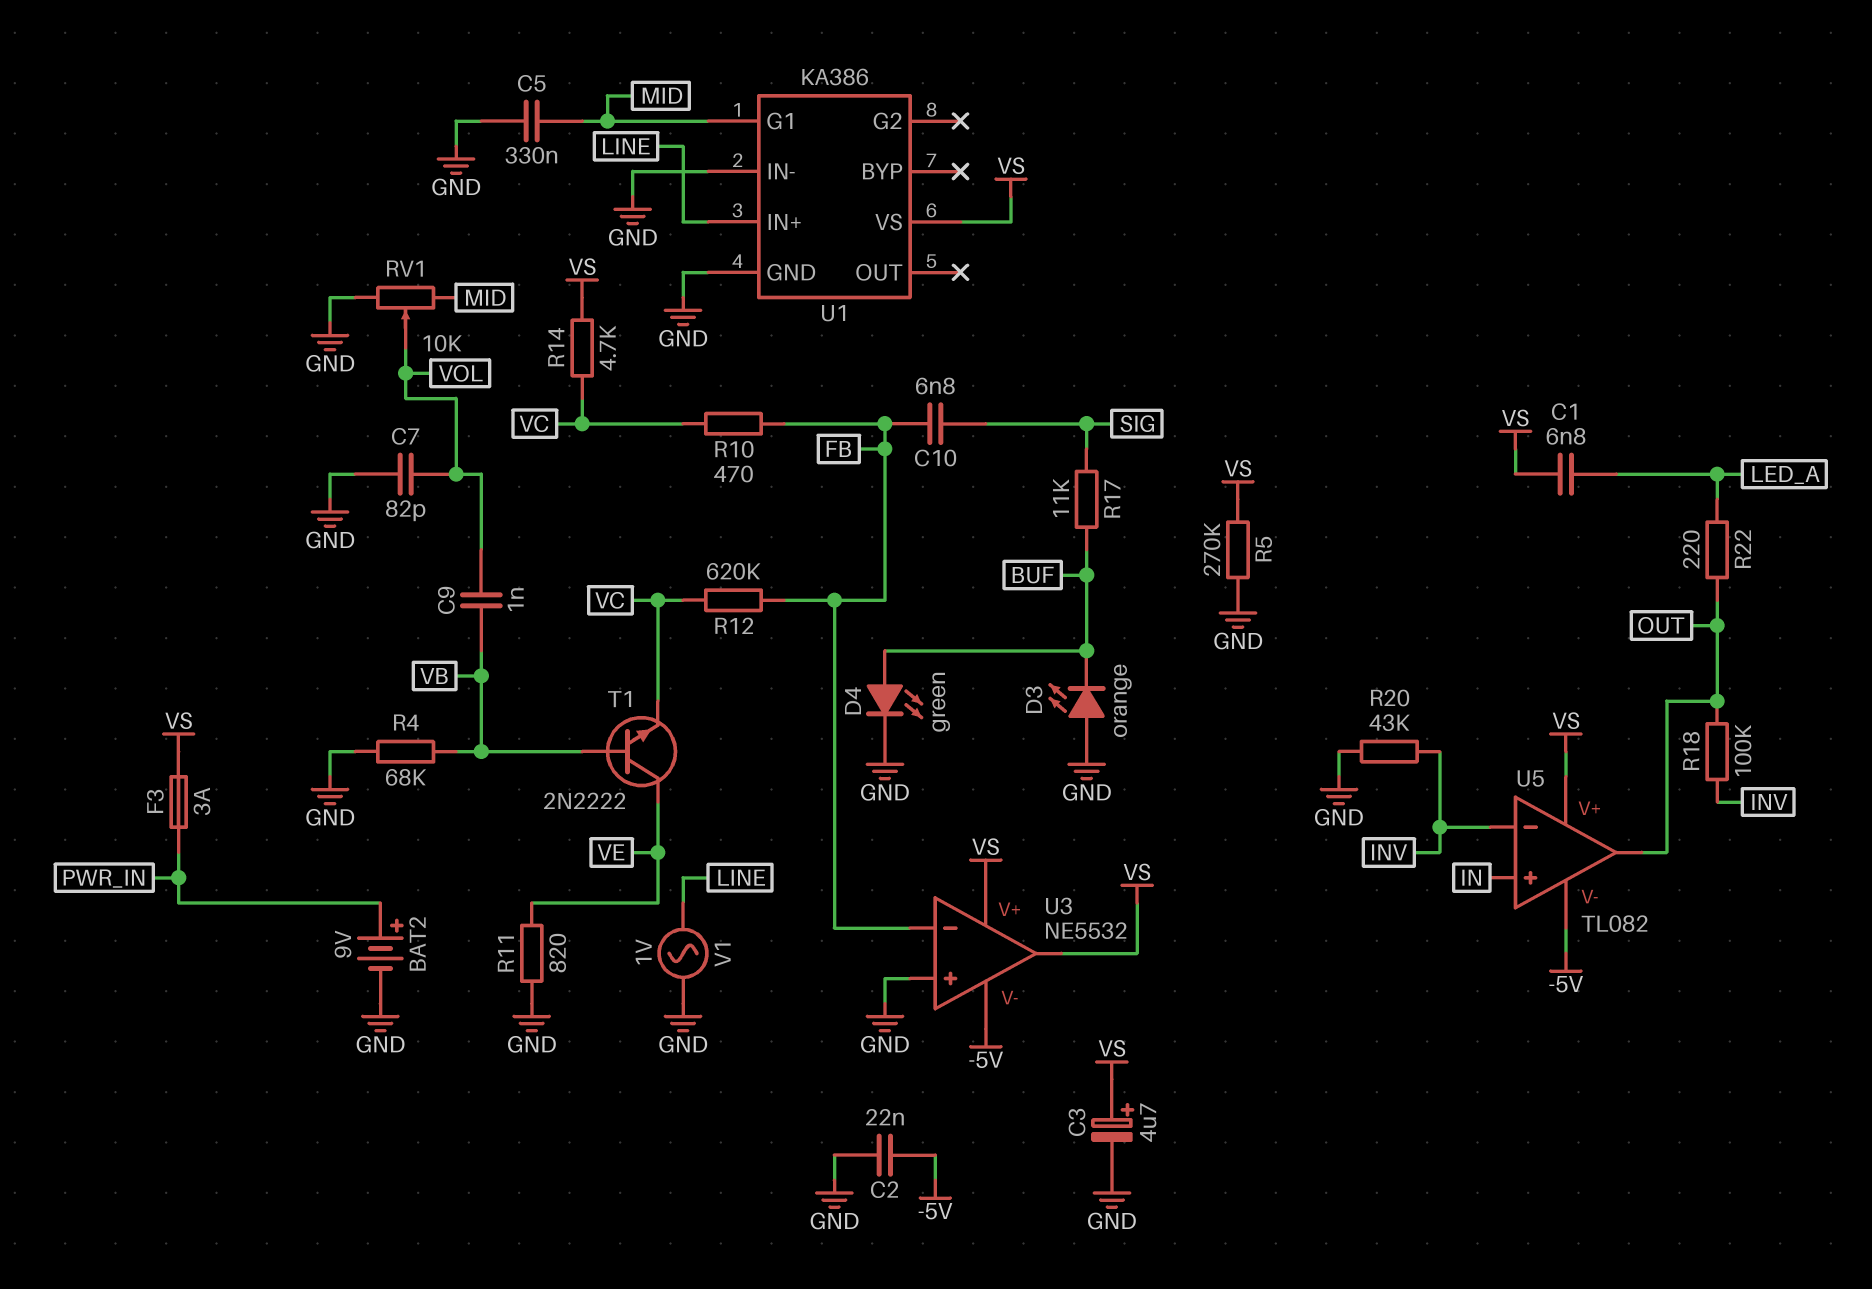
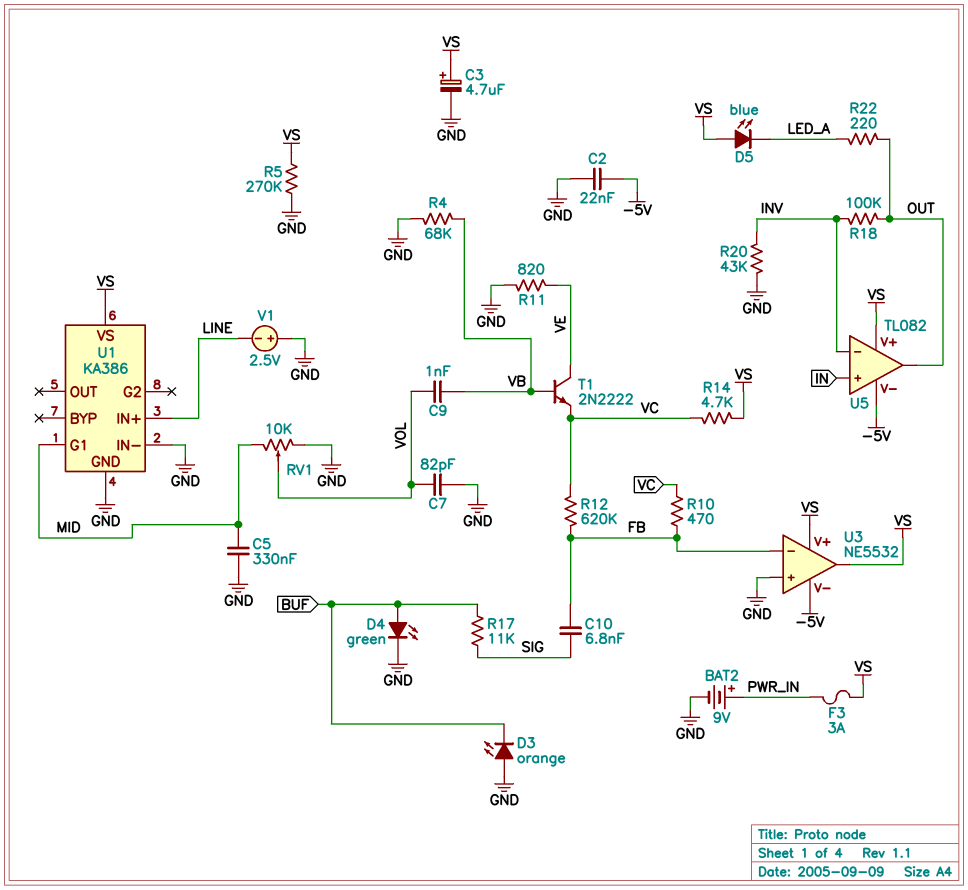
C1: 6.8nF (LED_A, VS) -> none
D5: none -> LED blue (A VS, K LED_A)
V1: AC 1V (GND, LINE) -> 2.5V (plus GND, minus LINE)

